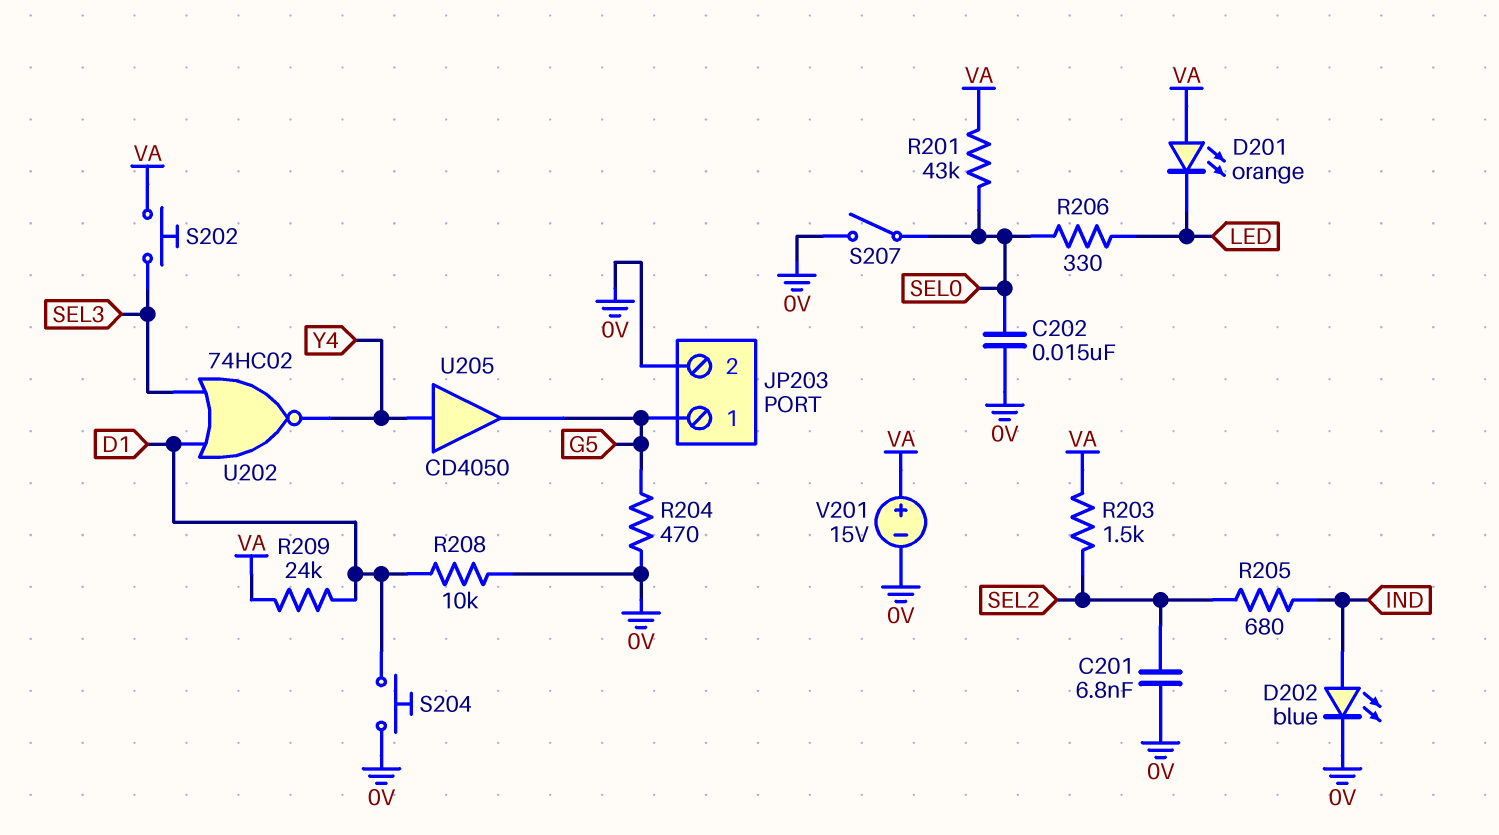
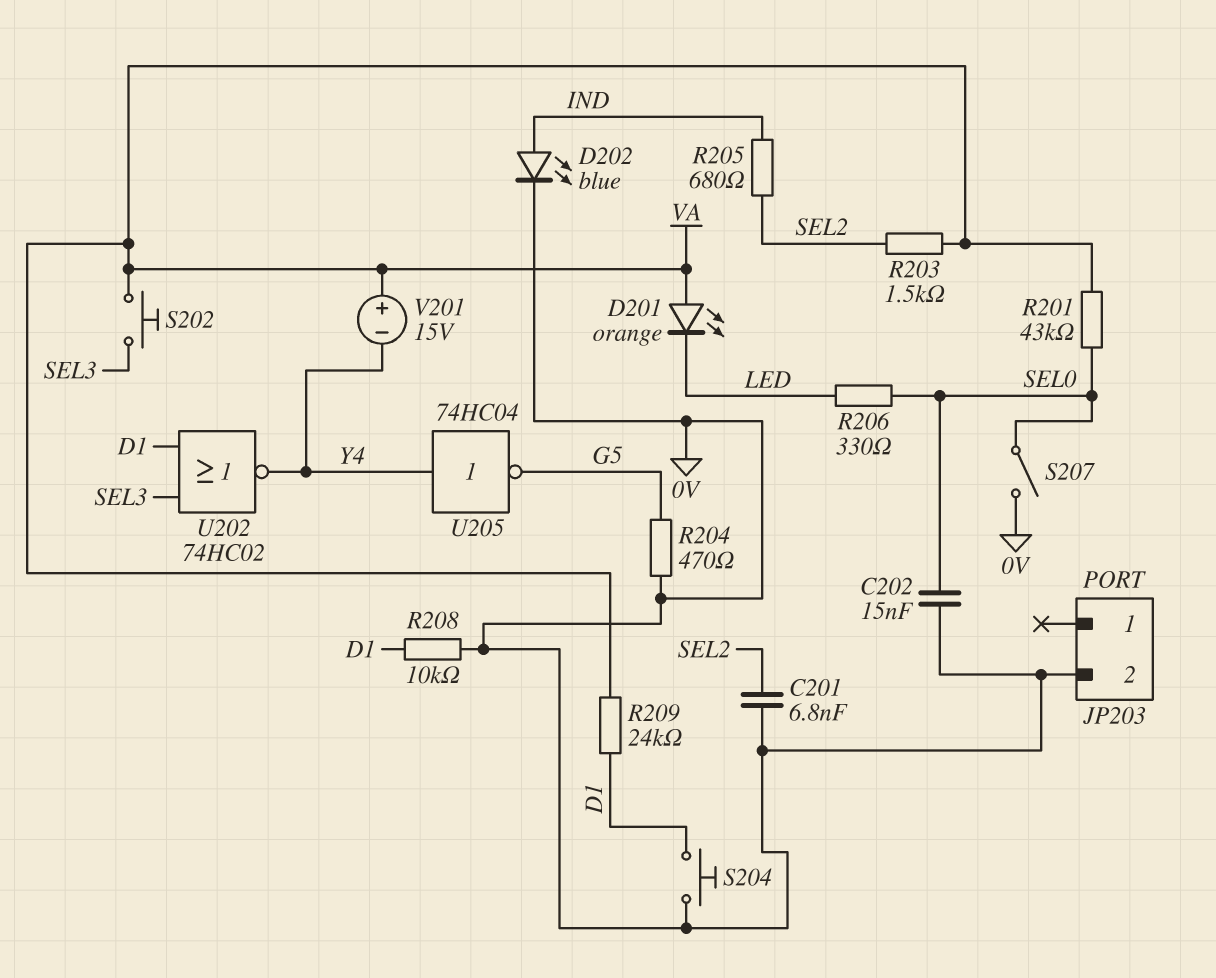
JP203 pin 1: G5 -> none
U205: buffer CD4050 (in Y4, out G5) -> NOT 74HC04 (in Y4, out G5)
V201: 15V (plus VA, minus 0V) -> 15V (plus VA, minus Y4)

